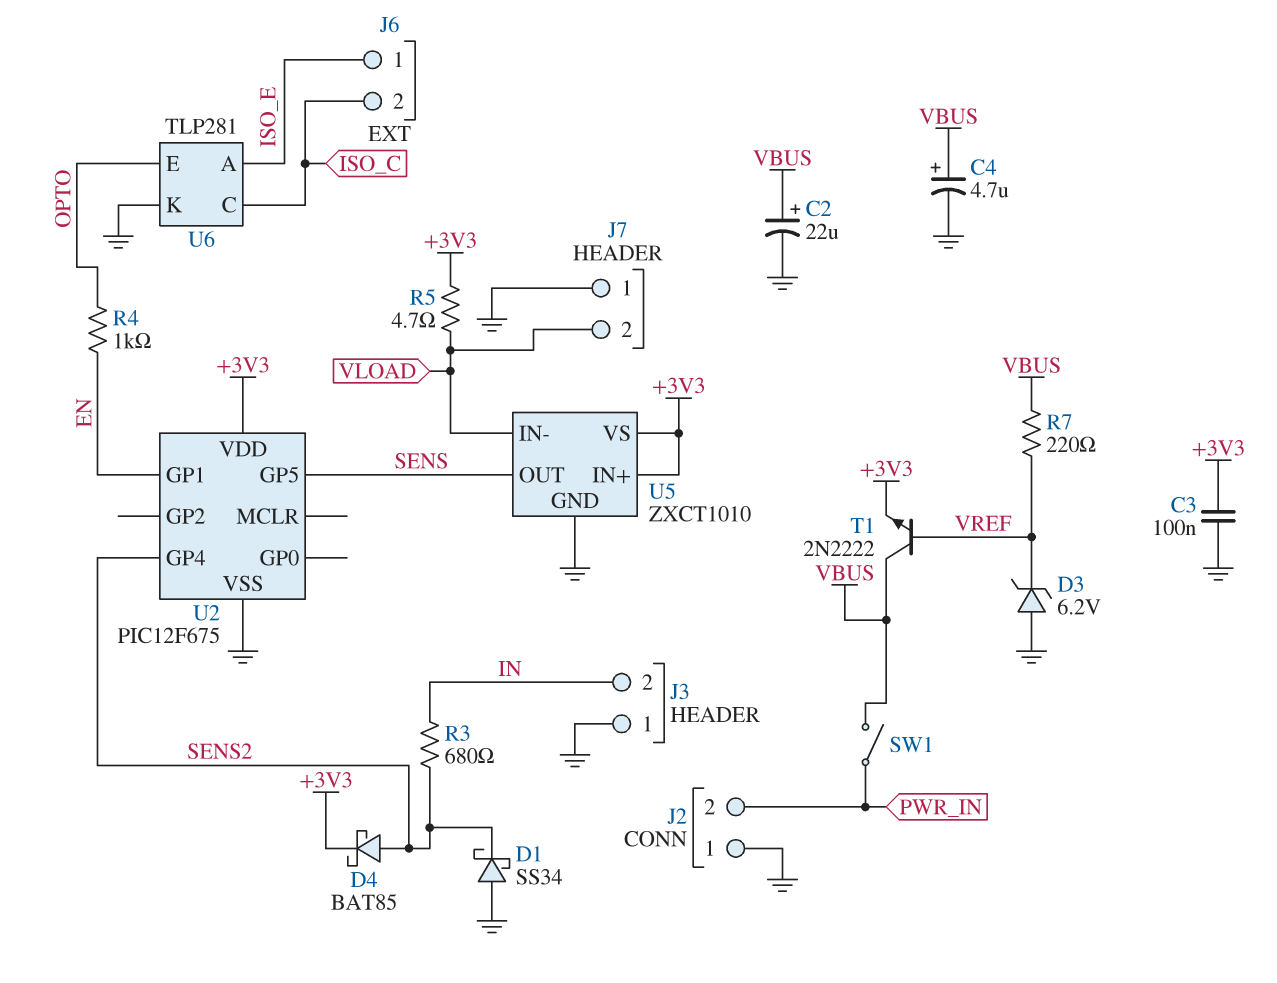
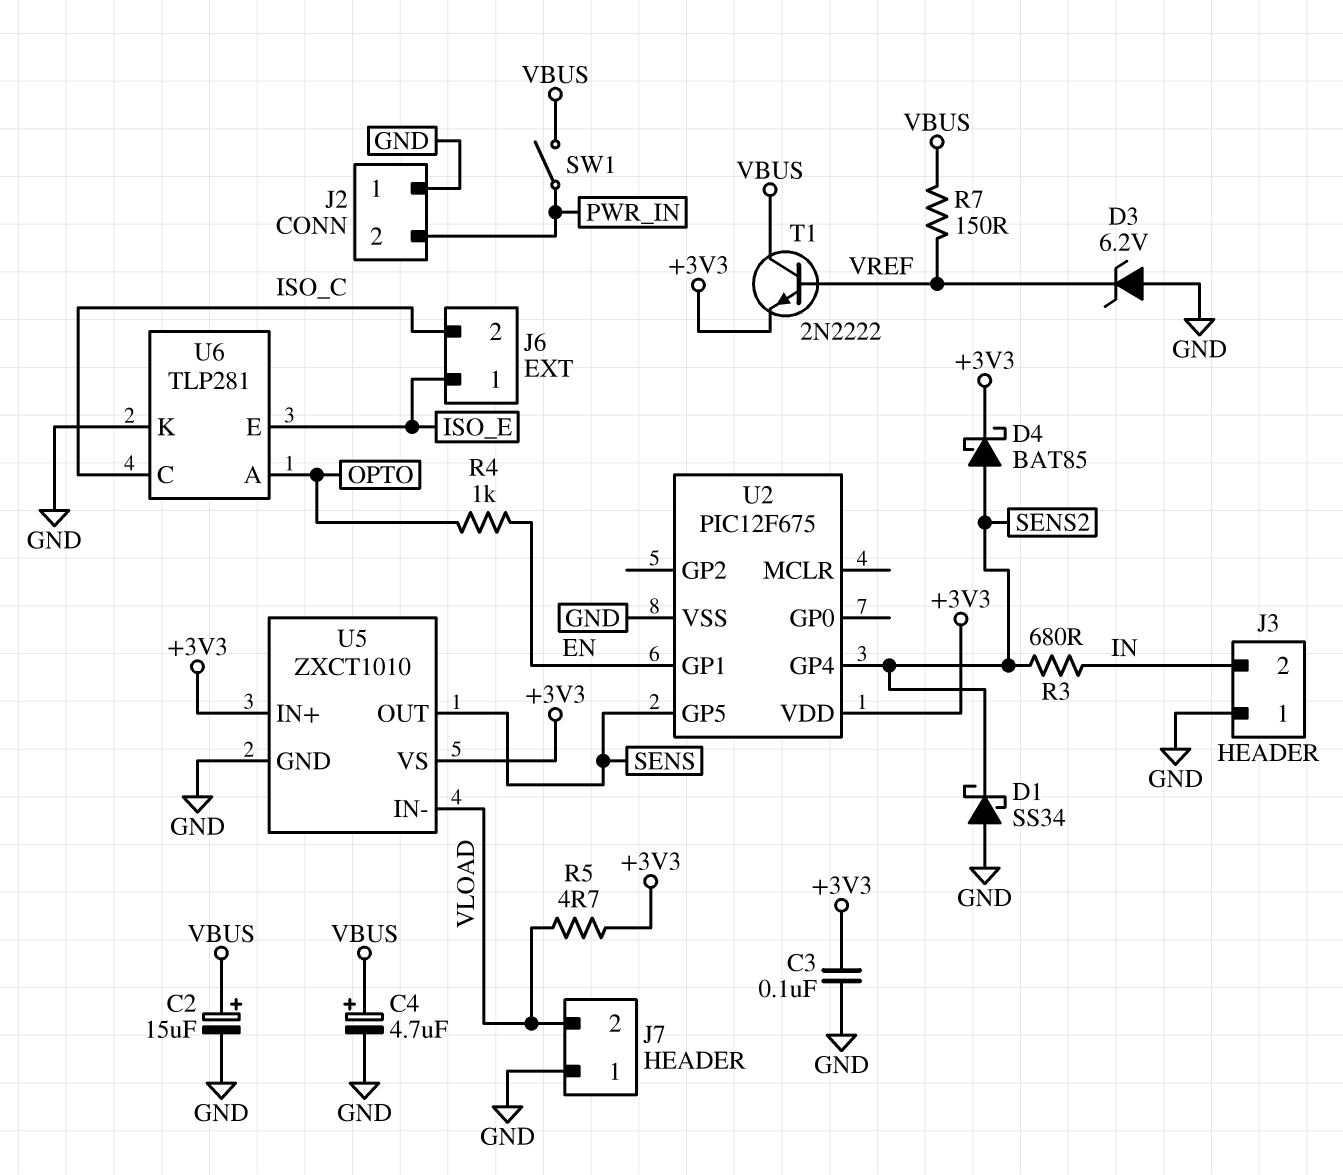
C2: 22uF (plus VBUS, minus GND) -> 15uF (plus VBUS, minus GND)
R7: 220 (VBUS, VREF) -> 150 (VBUS, VREF)
U6 pin A: ISO_E -> OPTO
U6 pin E: OPTO -> ISO_E

